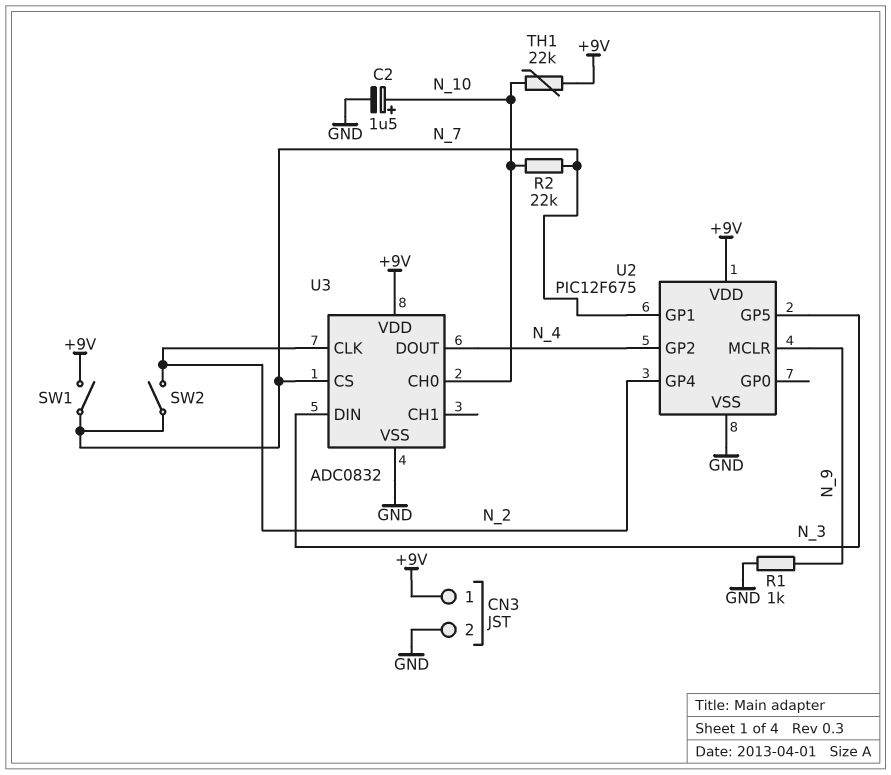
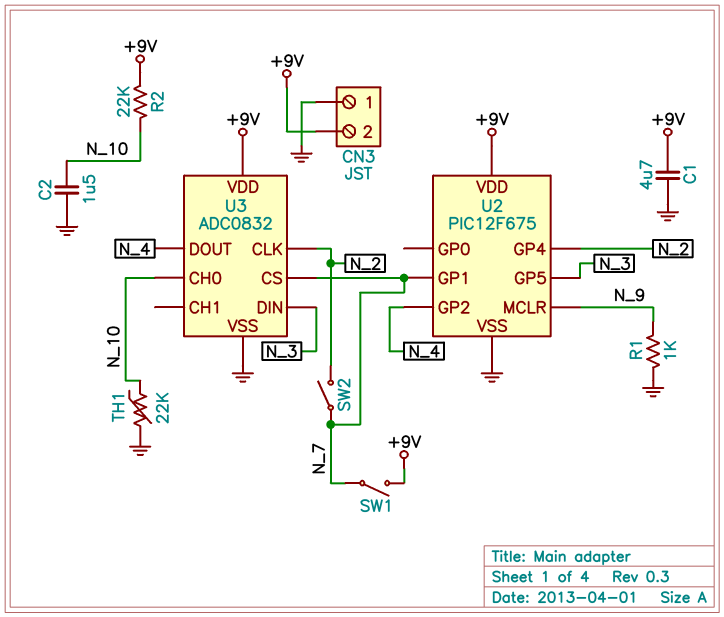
C1: none -> 4.7uF (+9V, GND)
C2: 1.5uF (plus N_10, minus GND) -> 1.5uF (GND, N_10)
CN3 pin 1: +9V -> GND
CN3 pin 2: GND -> +9V
R2: 22k (N_7, N_10) -> 22k (+9V, N_10)
TH1: 22k (+9V, N_10) -> 22k (GND, N_10)

